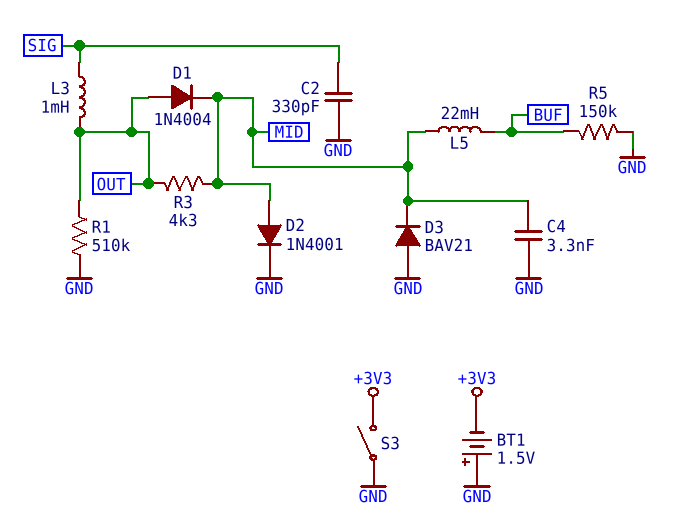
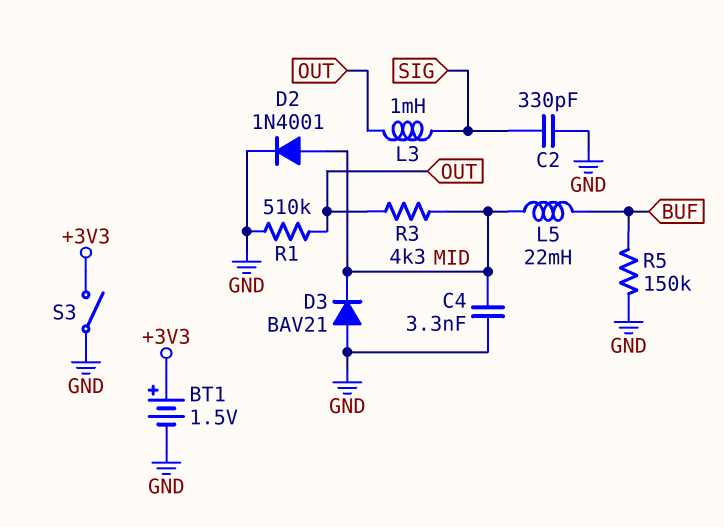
BT1: 1.5V (plus GND, minus +3V3) -> 1.5V (plus +3V3, minus GND)
D1: diode 1N4004 (A OUT, K MID) -> none

